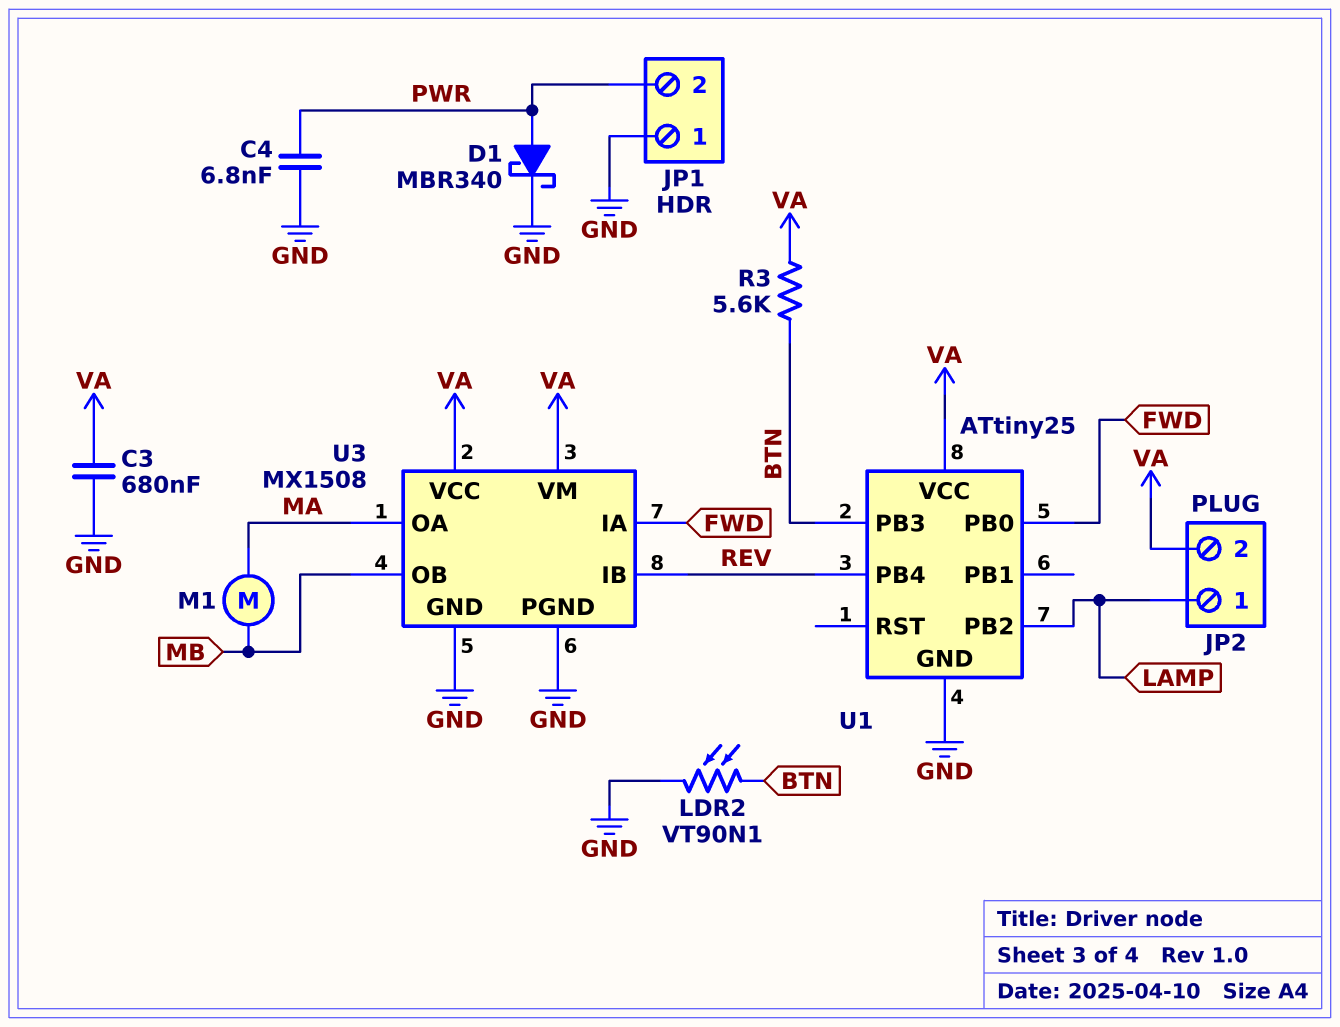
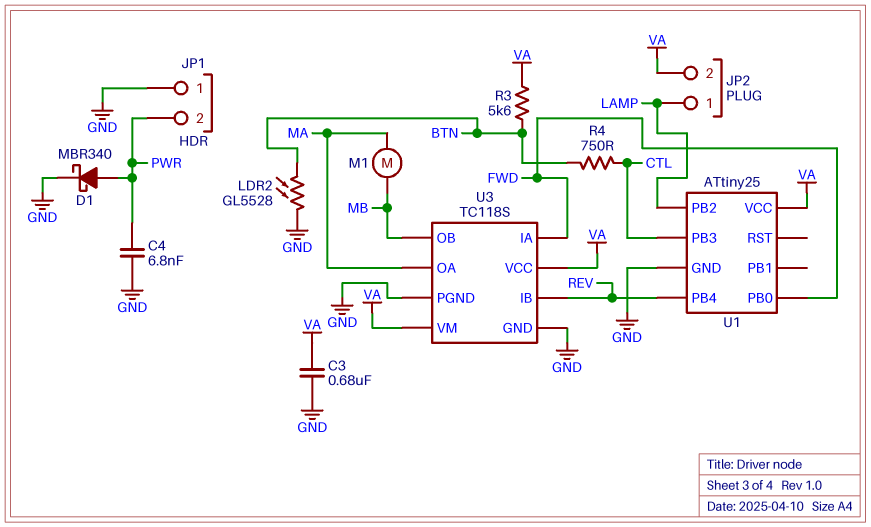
LDR2: VT90N1 (BTN, GND) -> GL5528 (BTN, GND)
R4: none -> 750 (BTN, CTL)
U1 pin PB3: BTN -> CTL
U3: MX1508 -> TC118S

